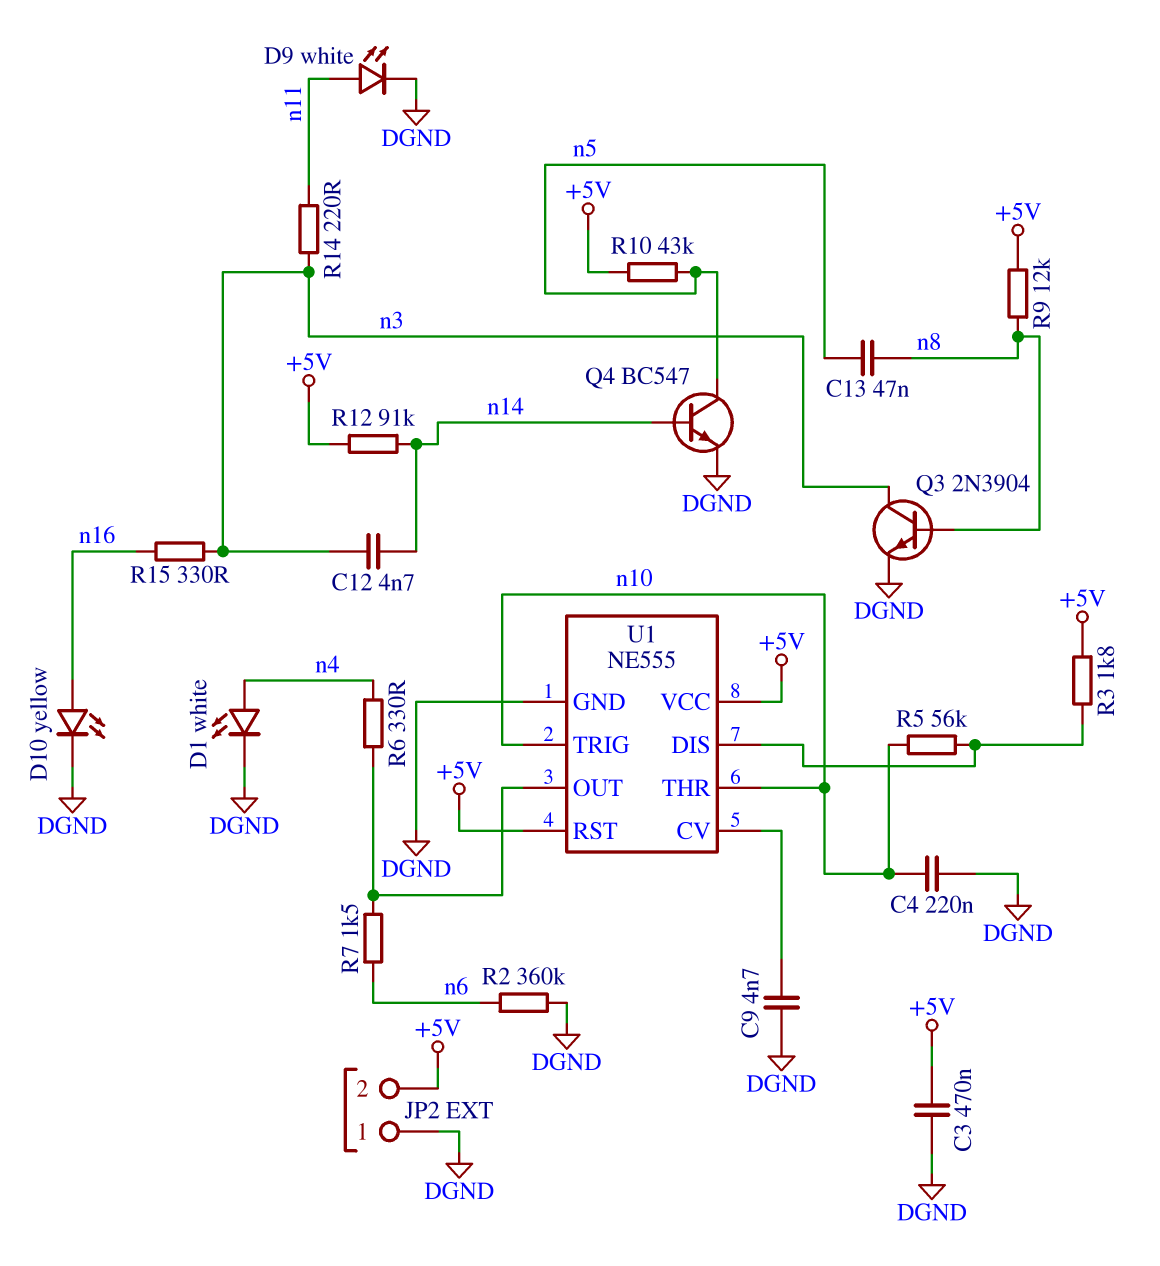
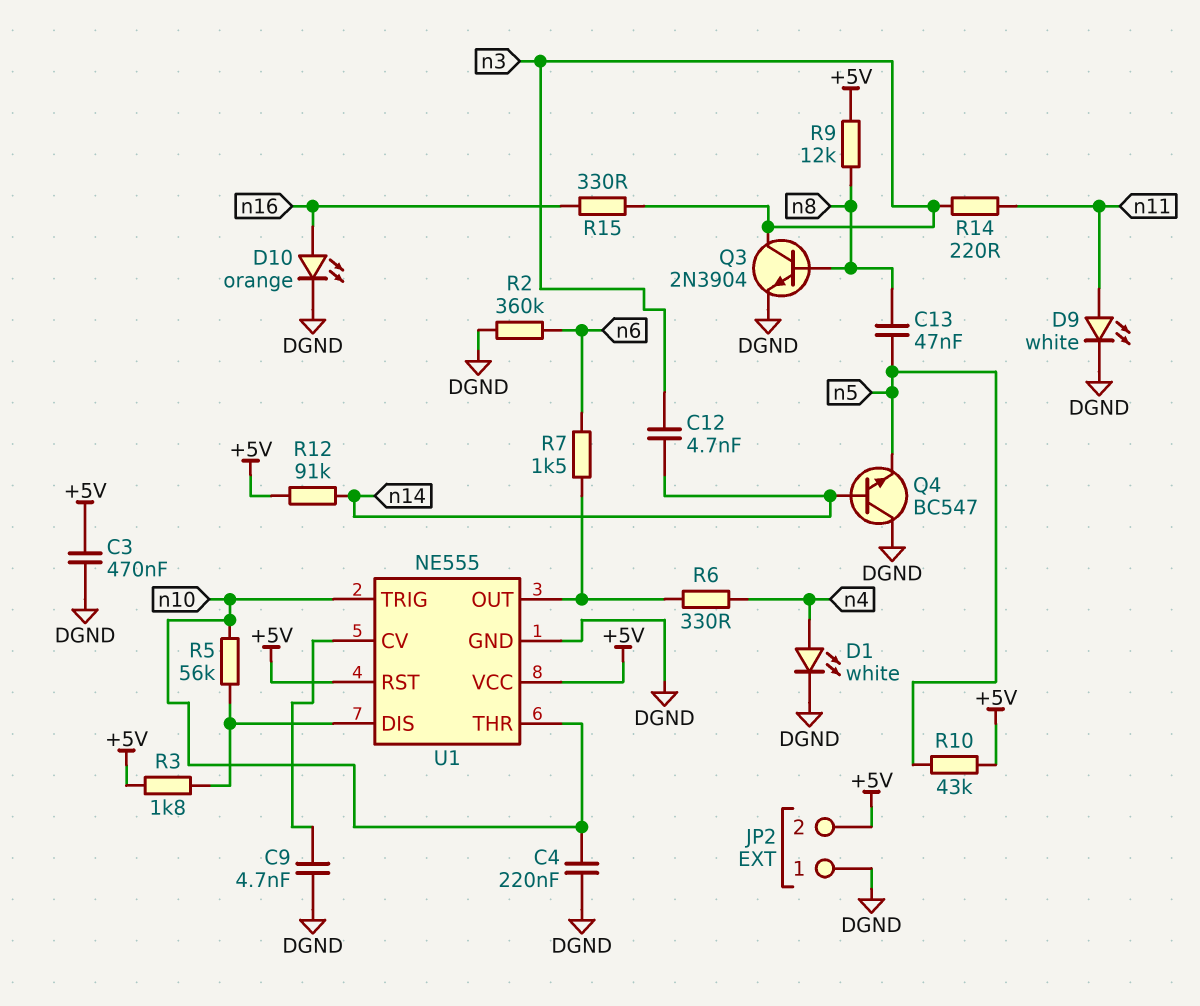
D10: LED yellow (A n16, K DGND) -> LED orange (A n16, K DGND)
Q4: NPN BC547 (B n14, C n5, E DGND) -> NPN BC547 (B n14, C DGND, E n5)

